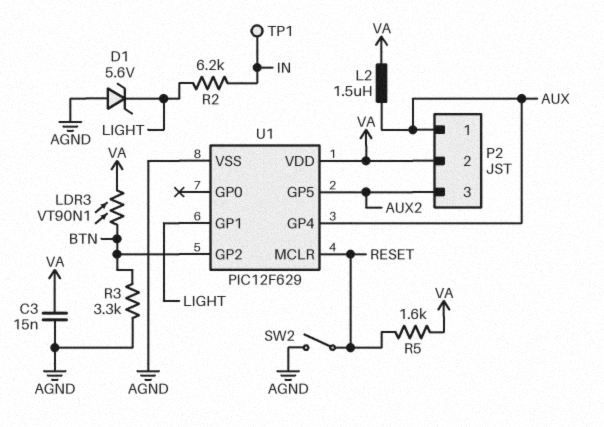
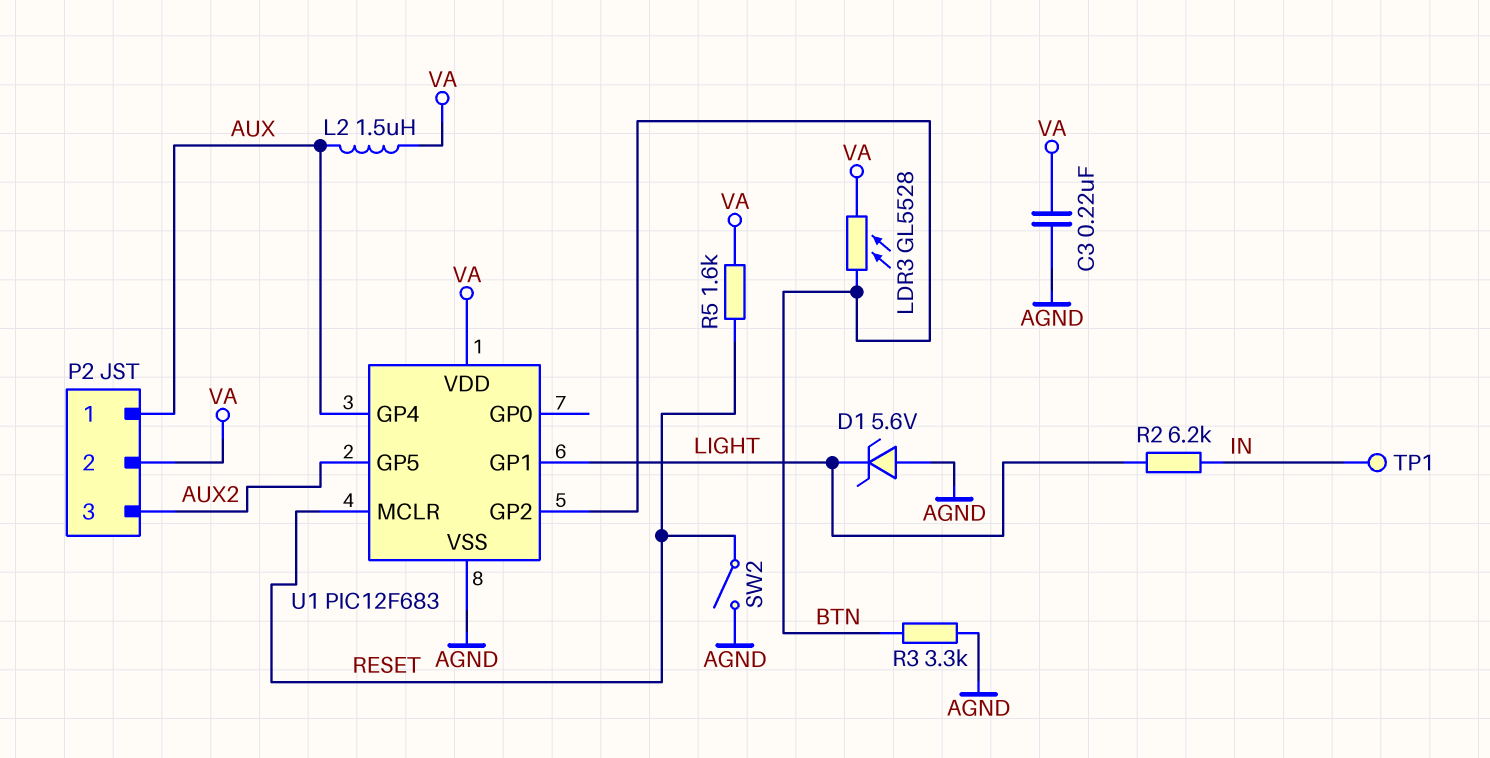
C3: 15nF (AGND, VA) -> 220nF (AGND, VA)
LDR3: VT90N1 (BTN, VA) -> GL5528 (BTN, VA)
U1: PIC12F629 -> PIC12F683

